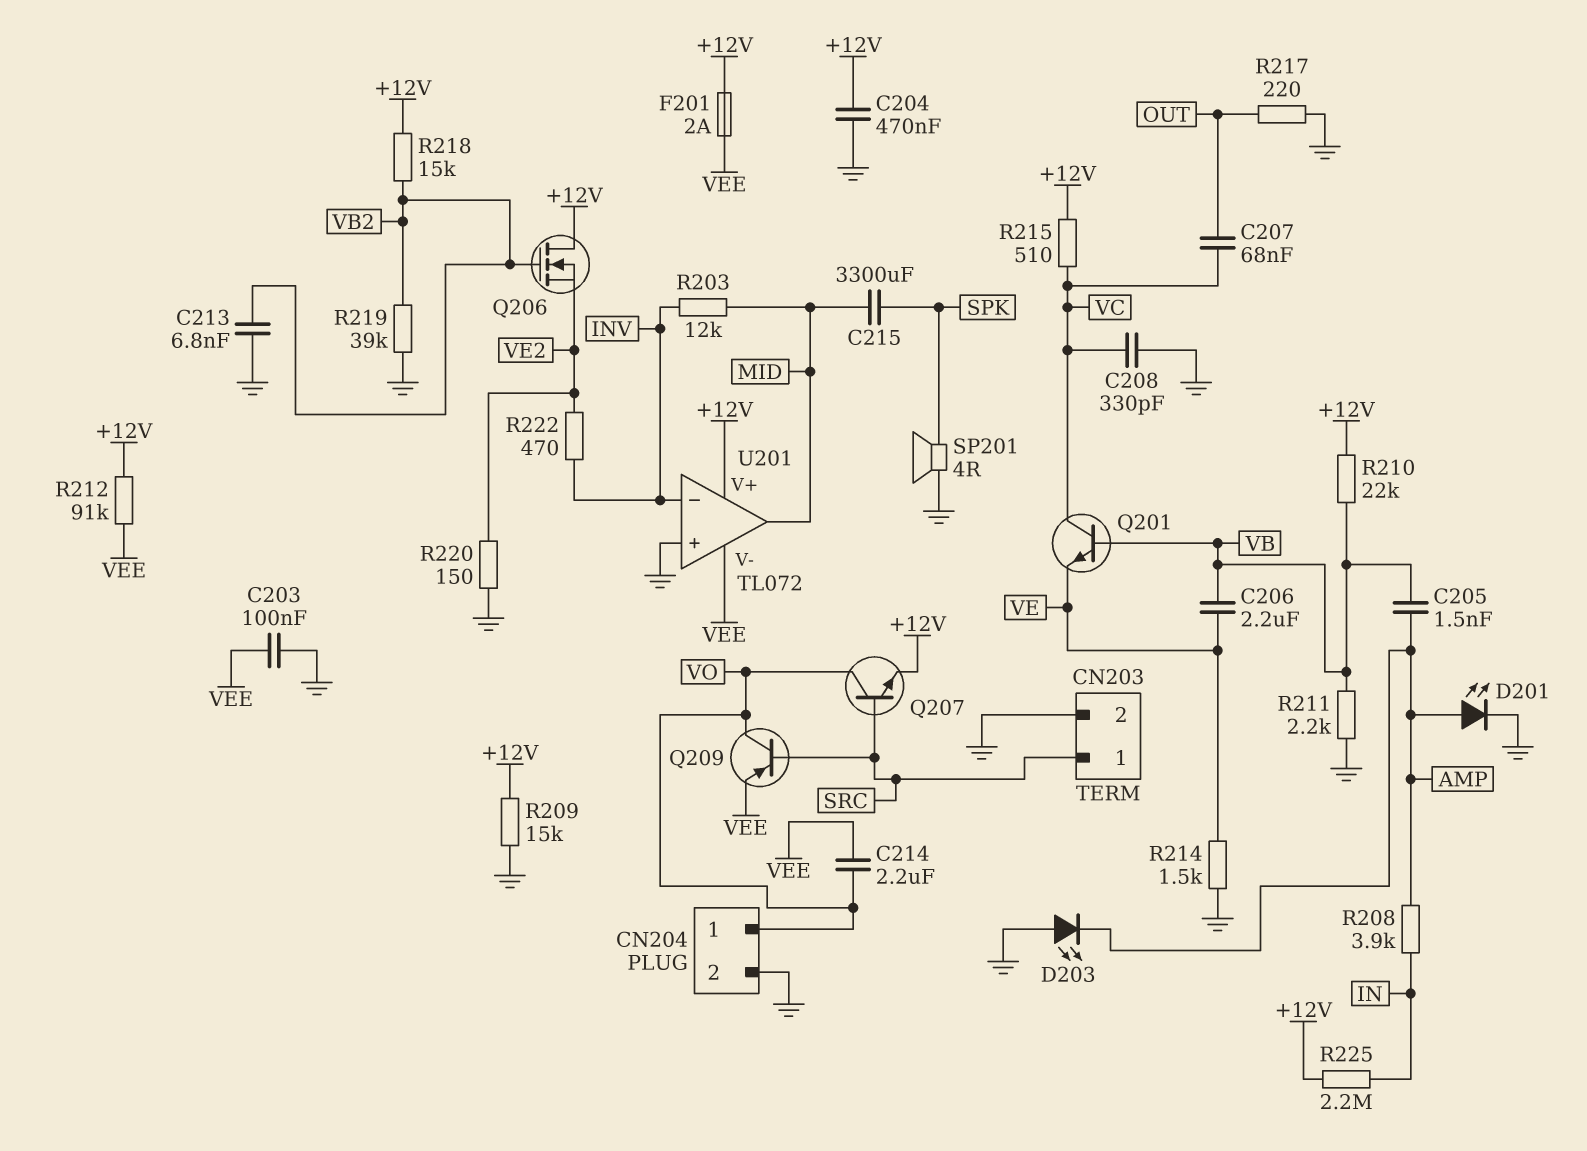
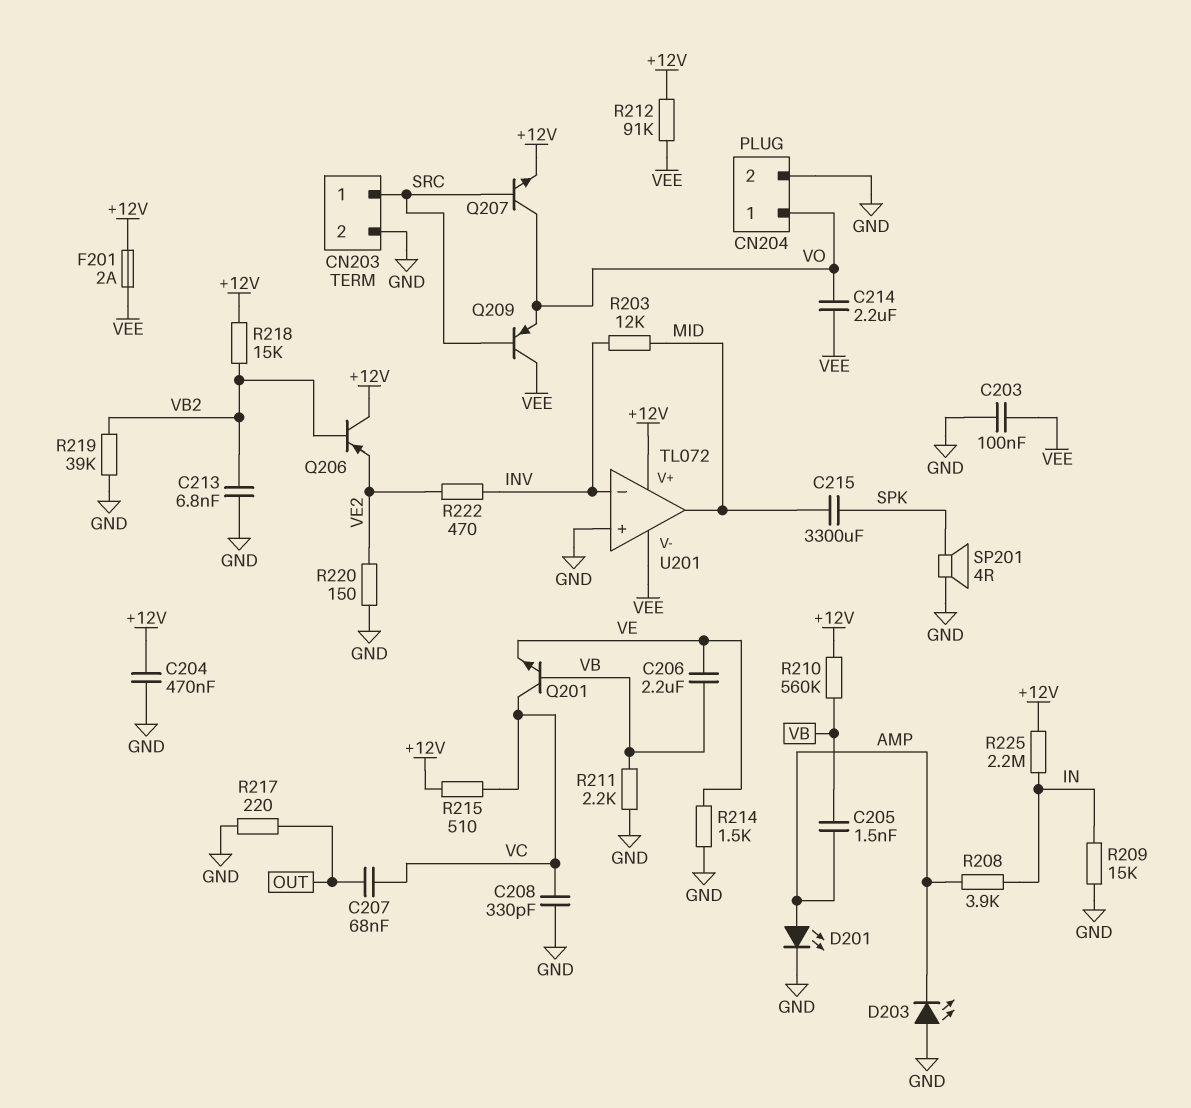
Q206: NMOS (G VB2, D +12V, S VE2) -> PNP (B VB2, C +12V, E VE2)
Q209: PNP (B SRC, C VO, E VEE) -> PNP (B SRC, C VEE, E VO)
R209: 15k (+12V, GND) -> 15k (GND, IN)
R210: 22k (+12V, VB) -> 560k (+12V, VB)

